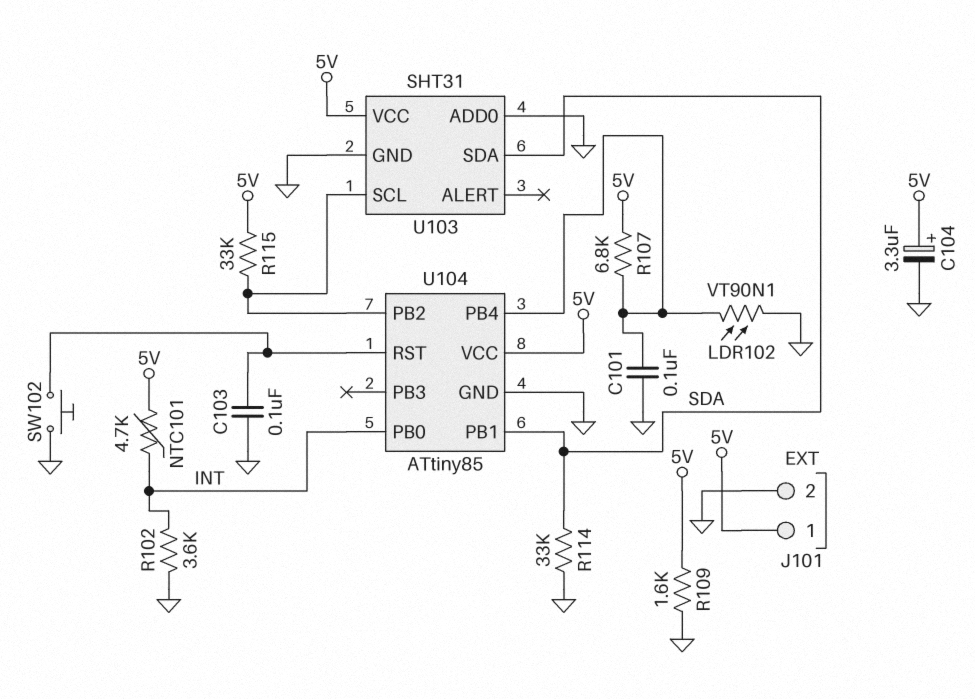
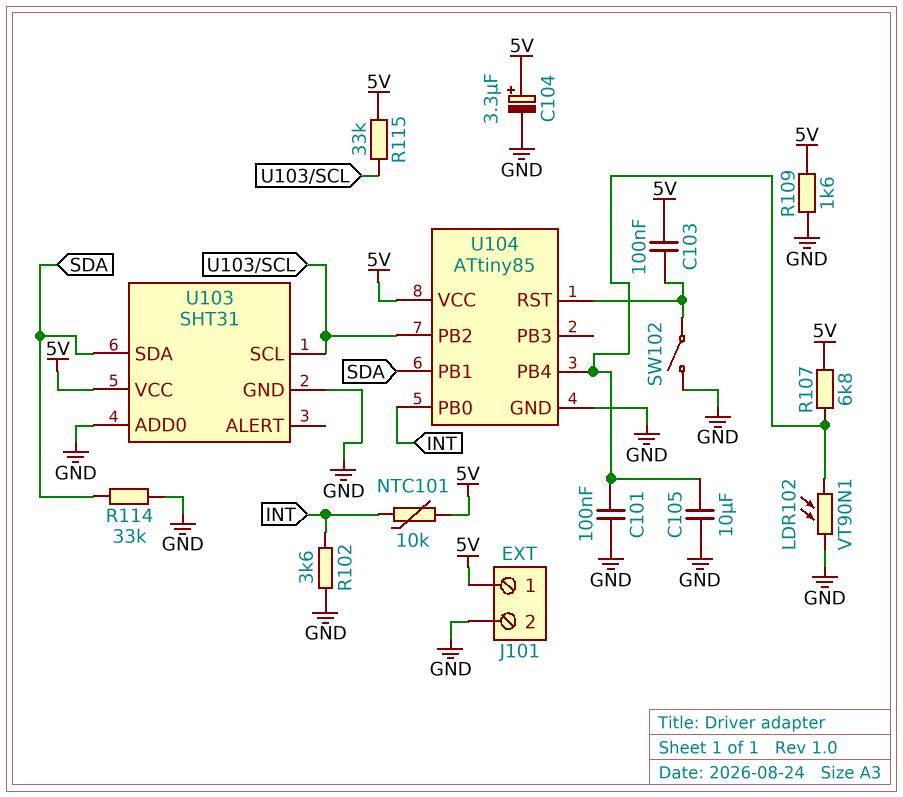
C103: 100nF (GND, U104/RST) -> 100nF (5V, U104/RST)
C105: none -> 10uF (GND, U104/PB4)
NTC101: 4.7k (5V, INT) -> 10k (5V, INT)
SW102: button (GND, U104/RST) -> switch (GND, U104/RST)

